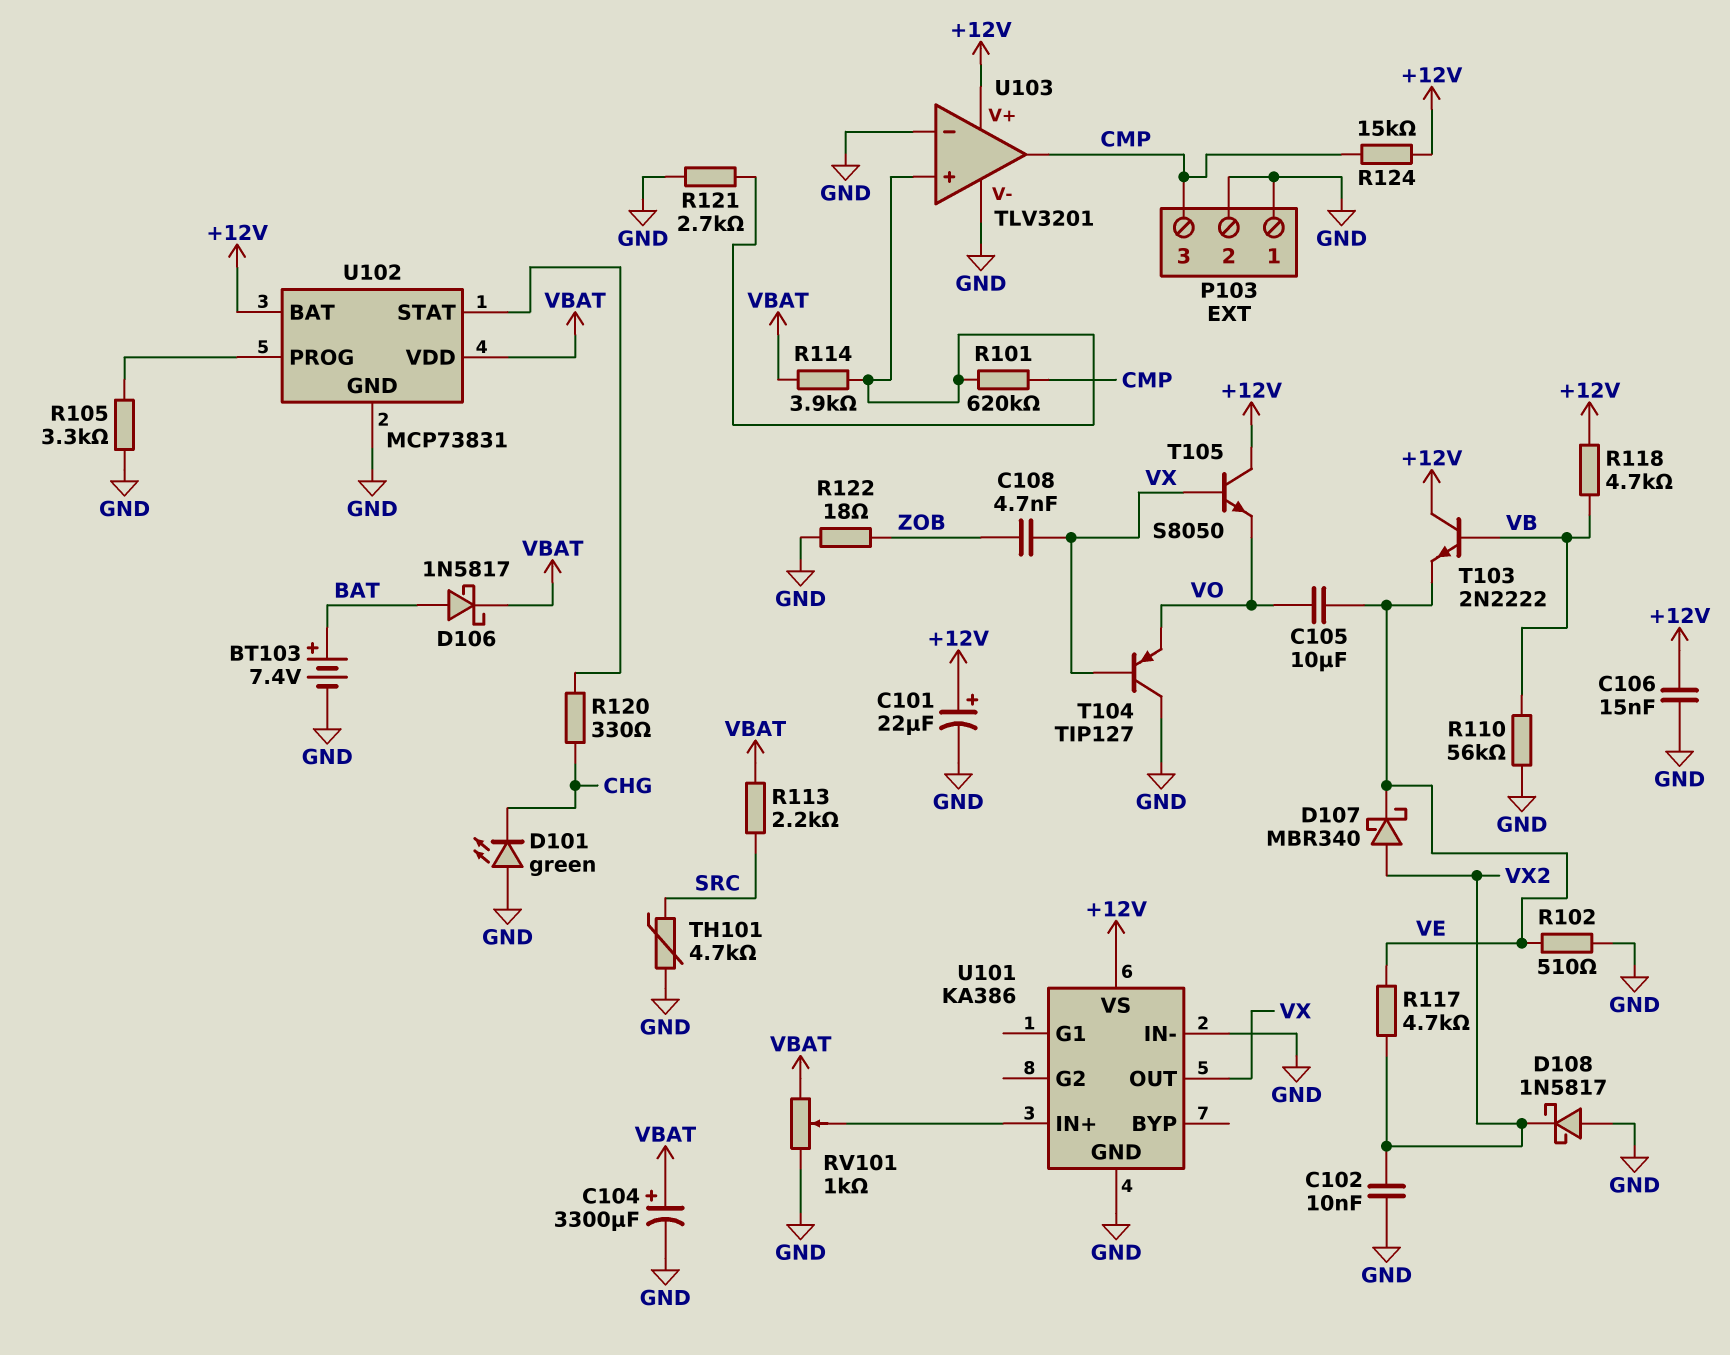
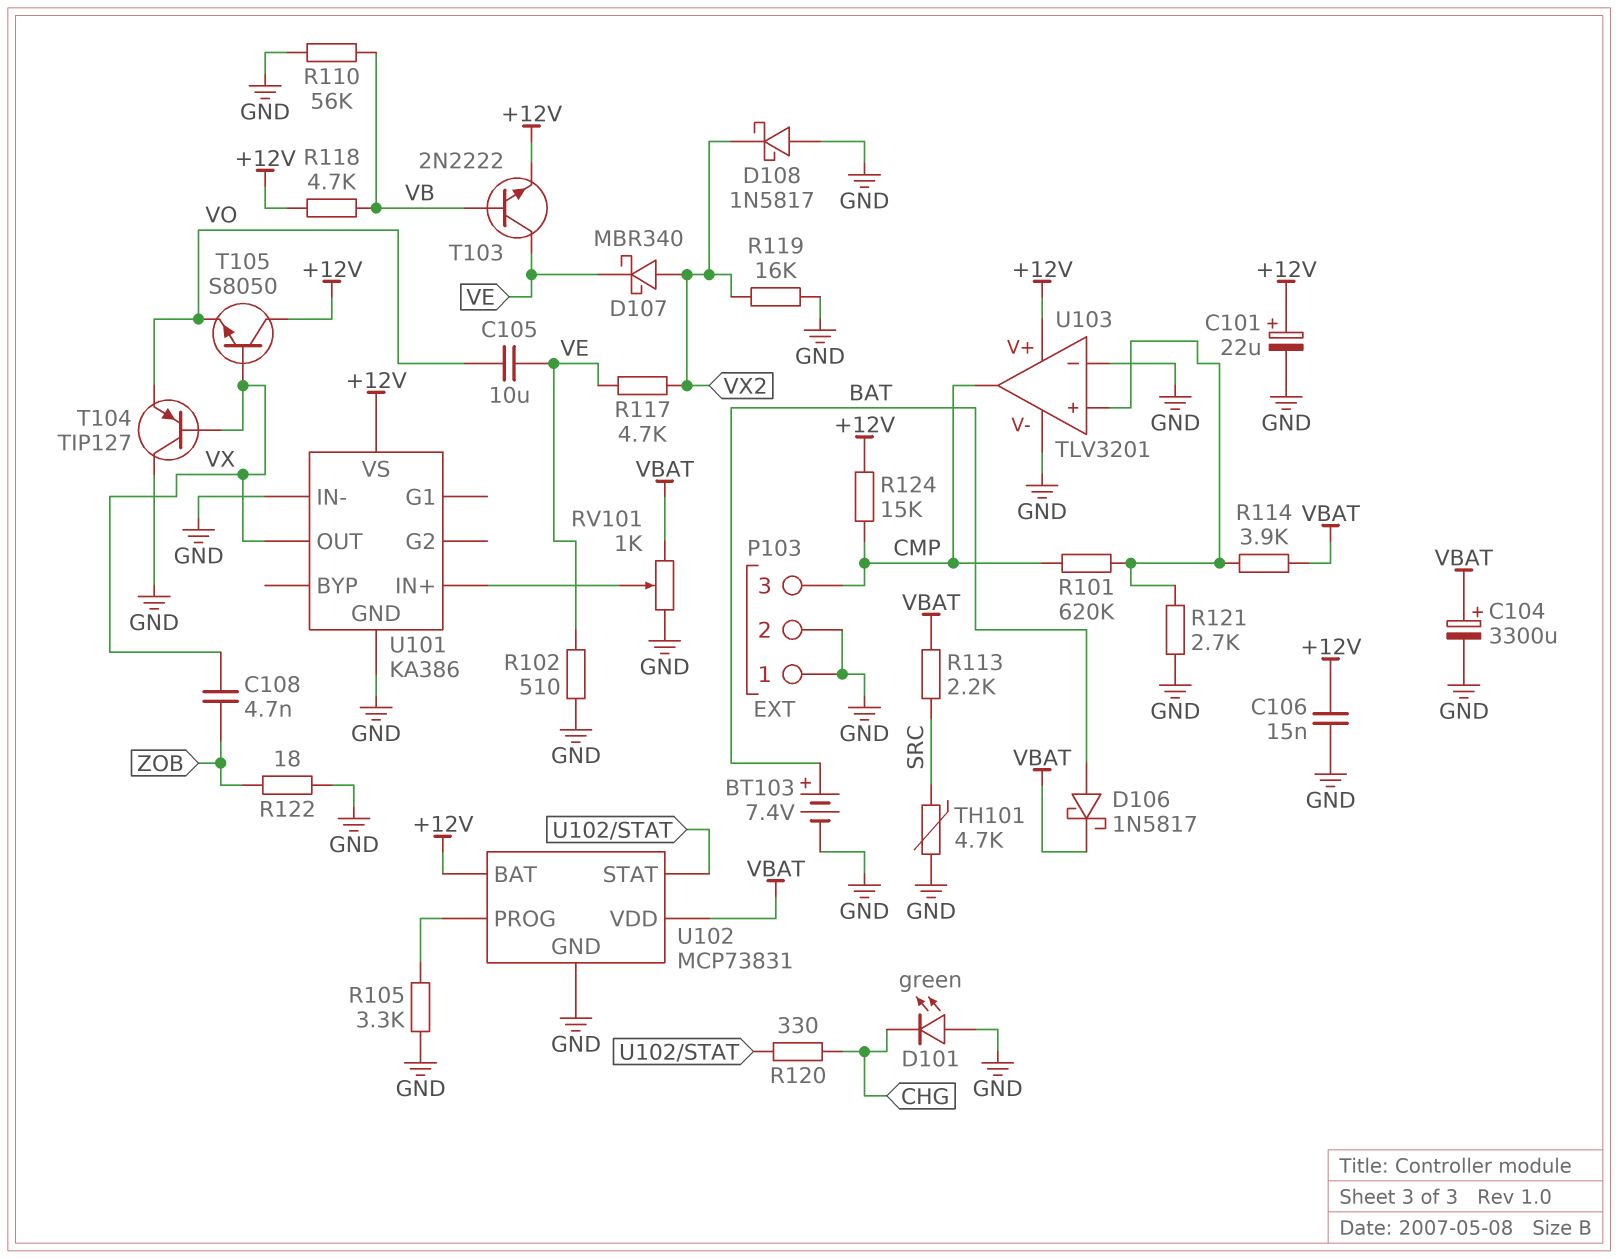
C102: 10nF (GND, VX2) -> none
R119: none -> 16k (GND, VX2)
T103: NPN 2N2222 (B VB, C +12V, E VE) -> NPN 2N2222 (B VB, C VE, E +12V)

